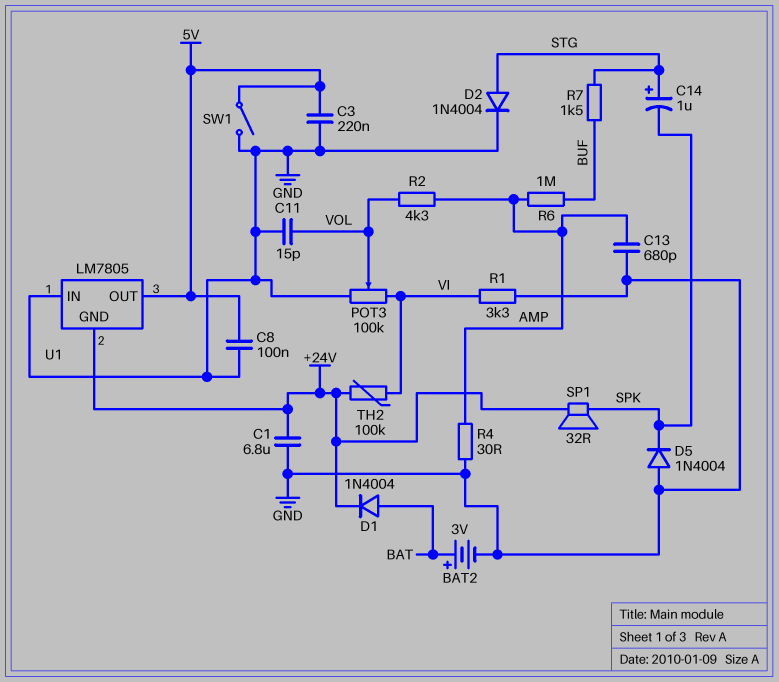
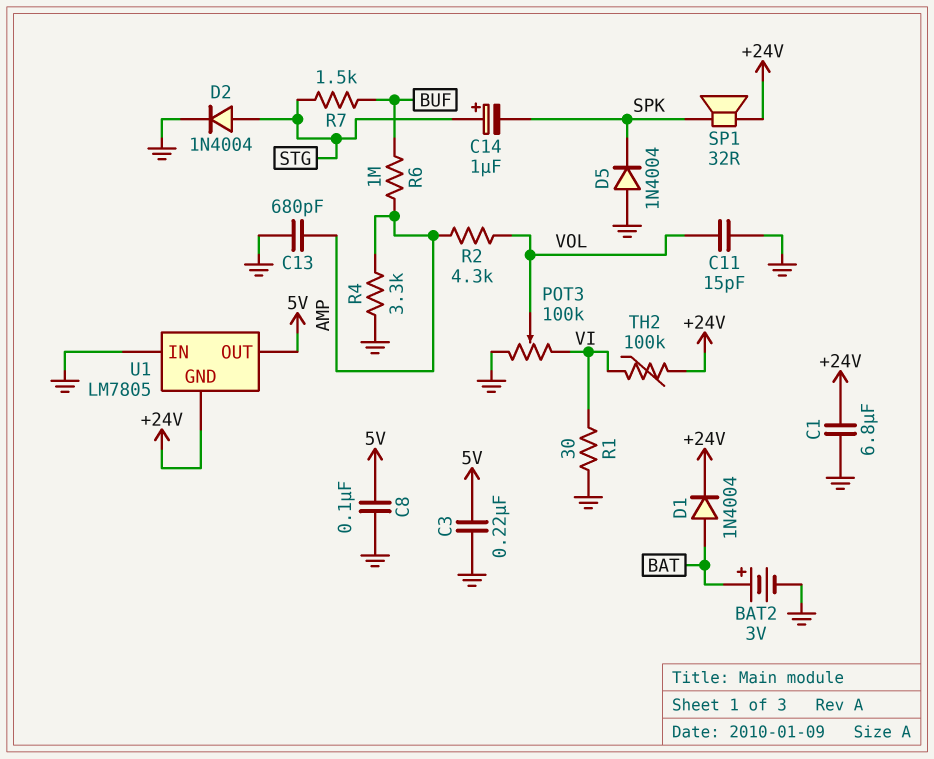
R1: 3.3k (GND, VI) -> 30 (GND, VI)
R4: 30 (AMP, GND) -> 3.3k (AMP, GND)
SW1: switch (5V, GND) -> none

